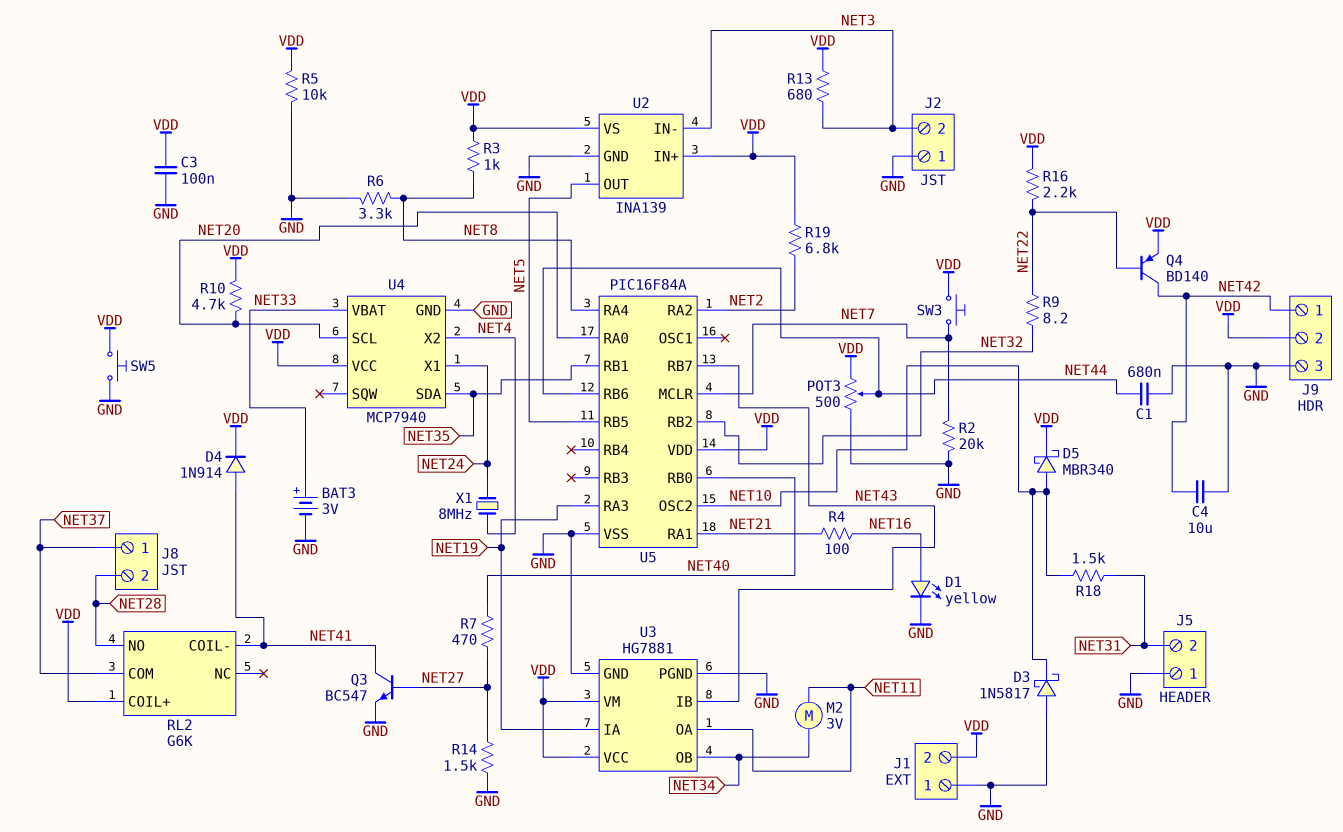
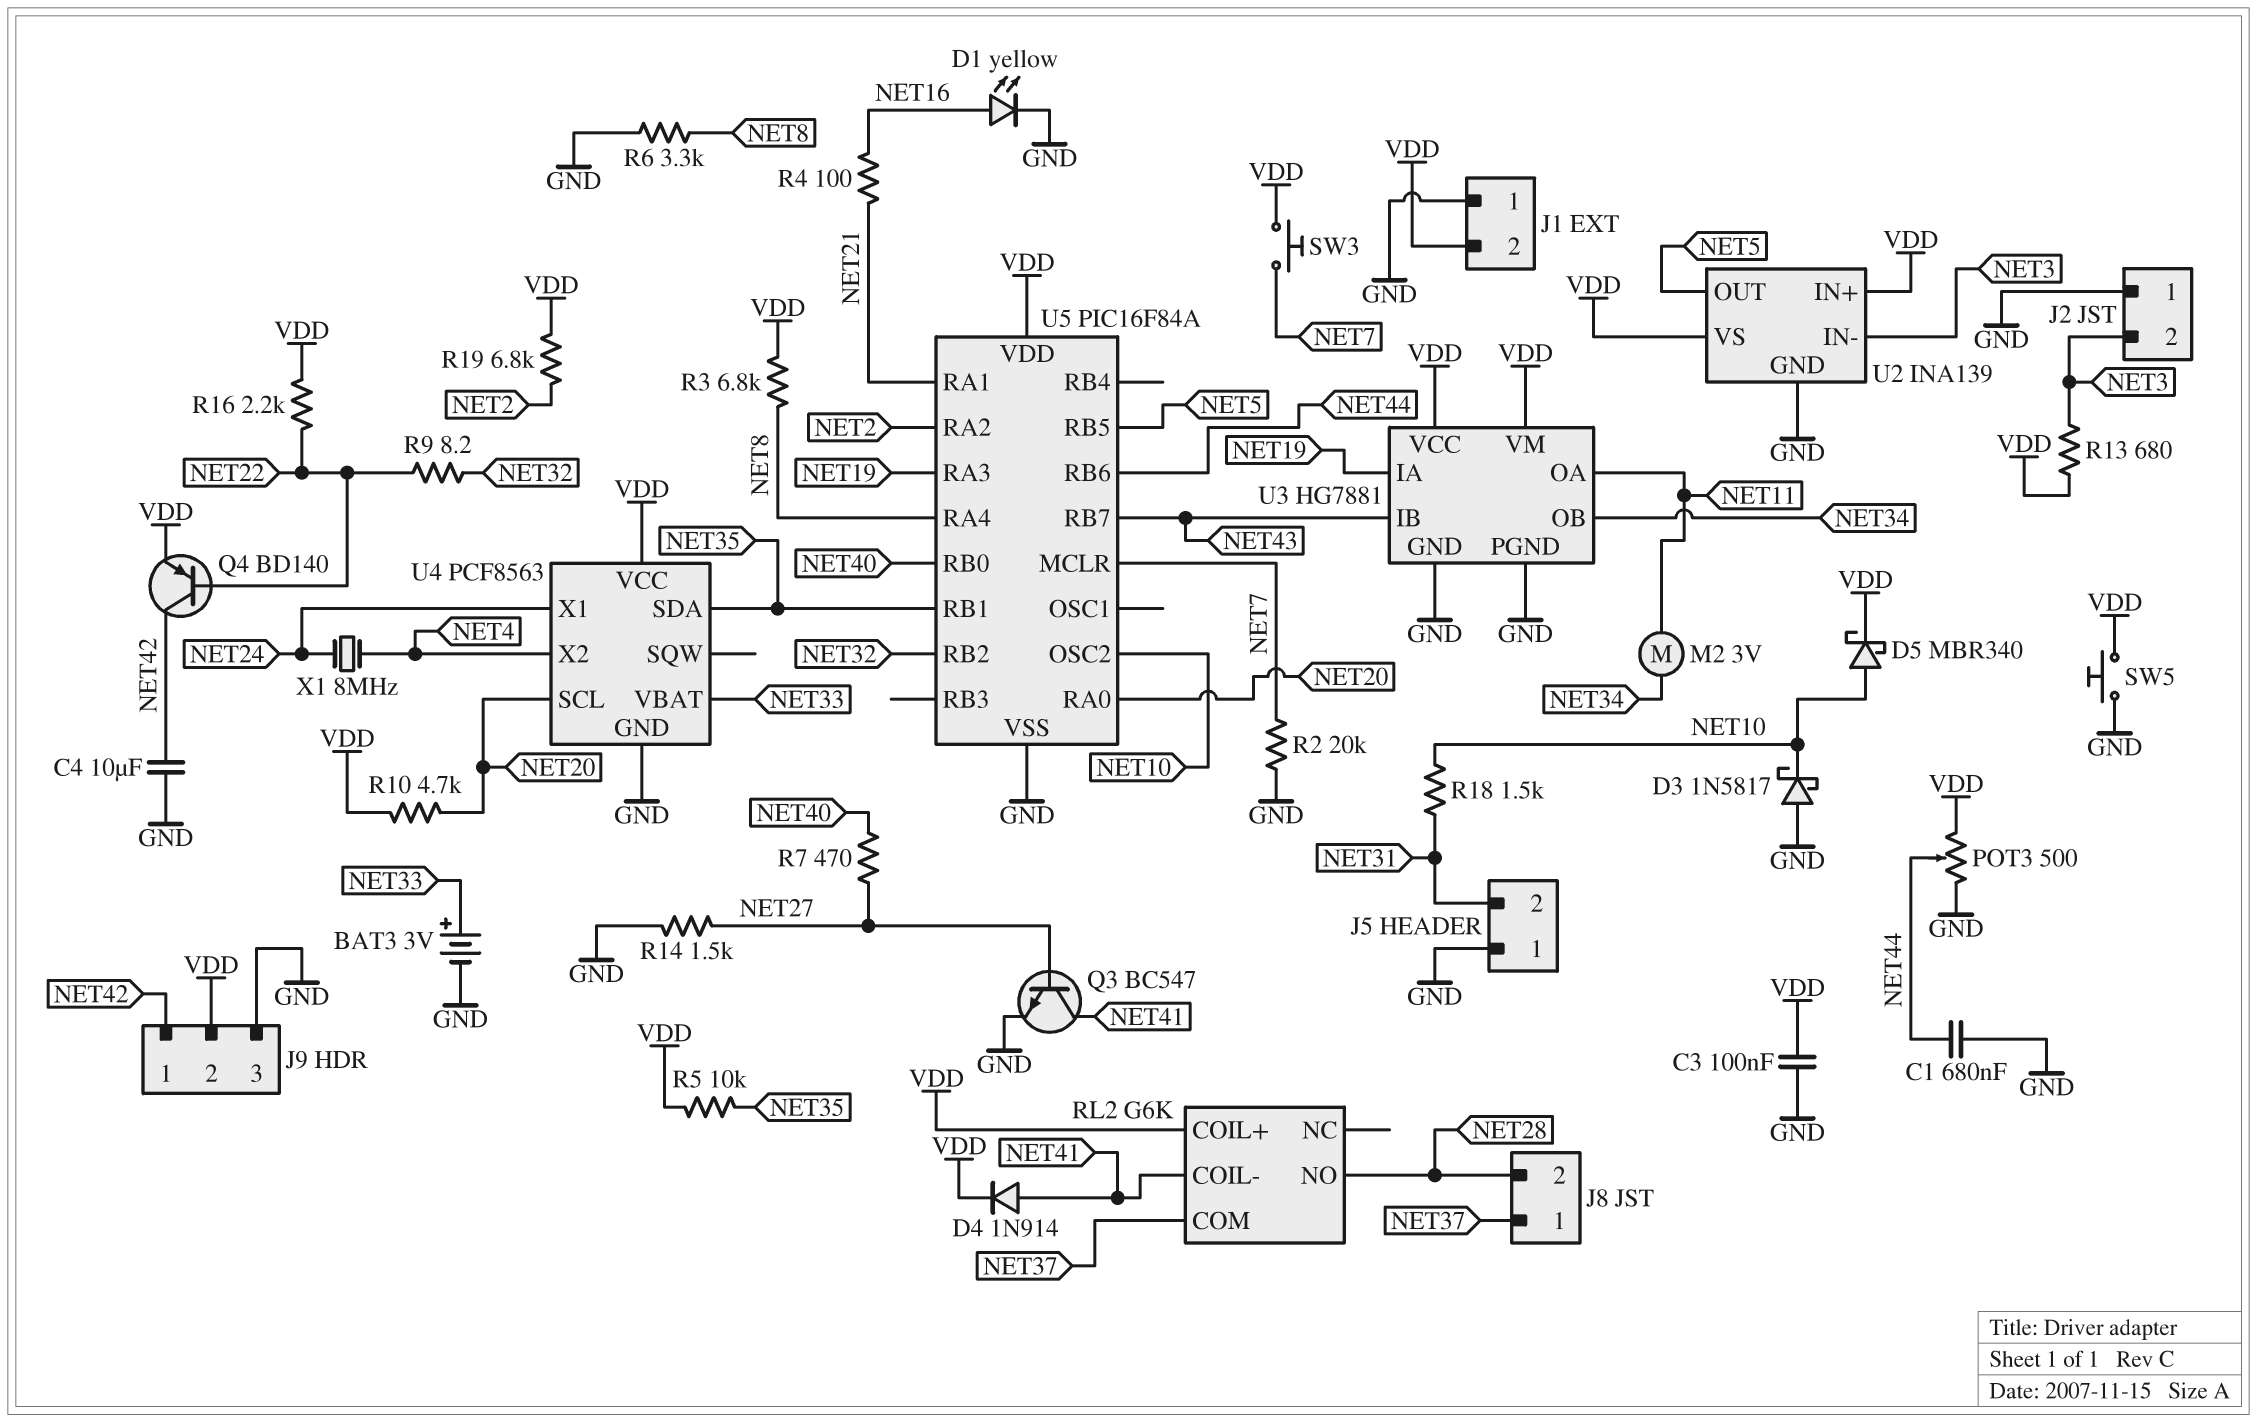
R3: 1k (NET8, VDD) -> 6.8k (NET8, VDD)
R5: 10k (GND, VDD) -> 10k (NET35, VDD)
U4: MCP7940 -> PCF8563

